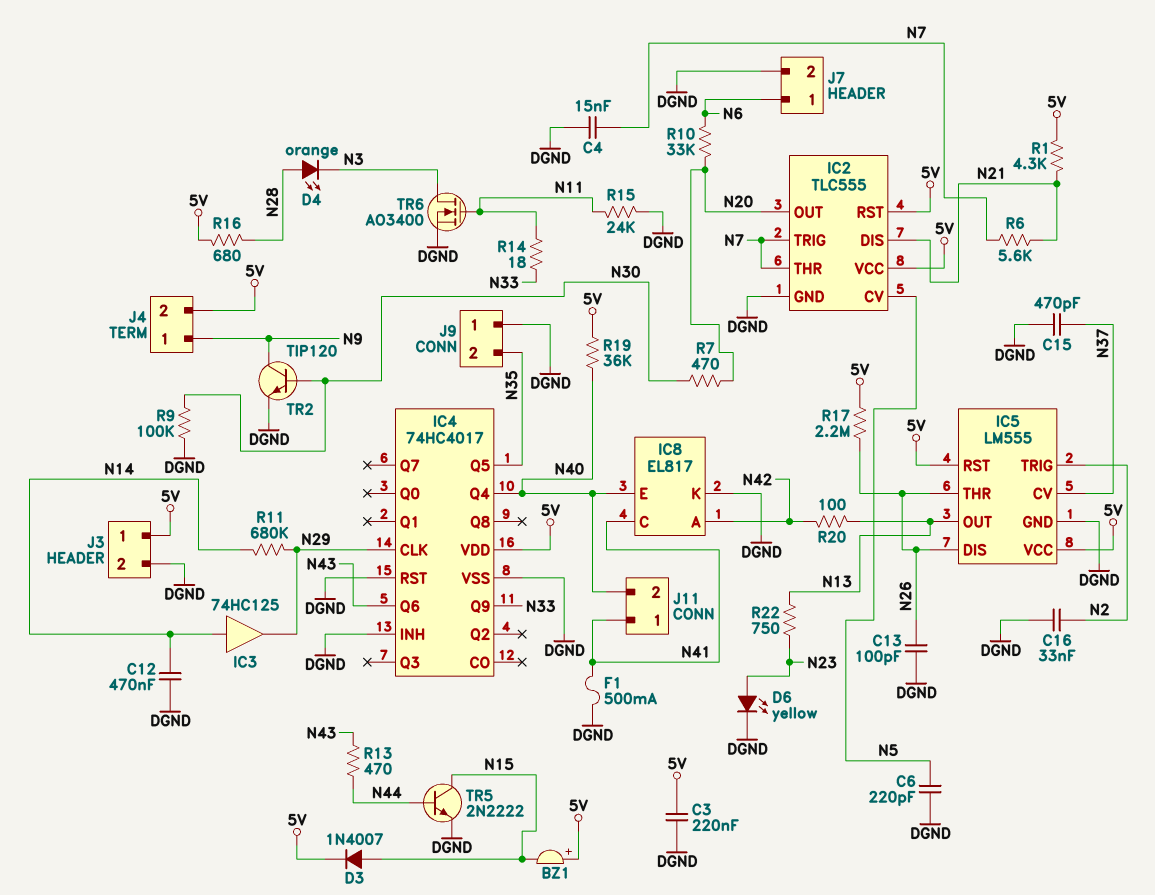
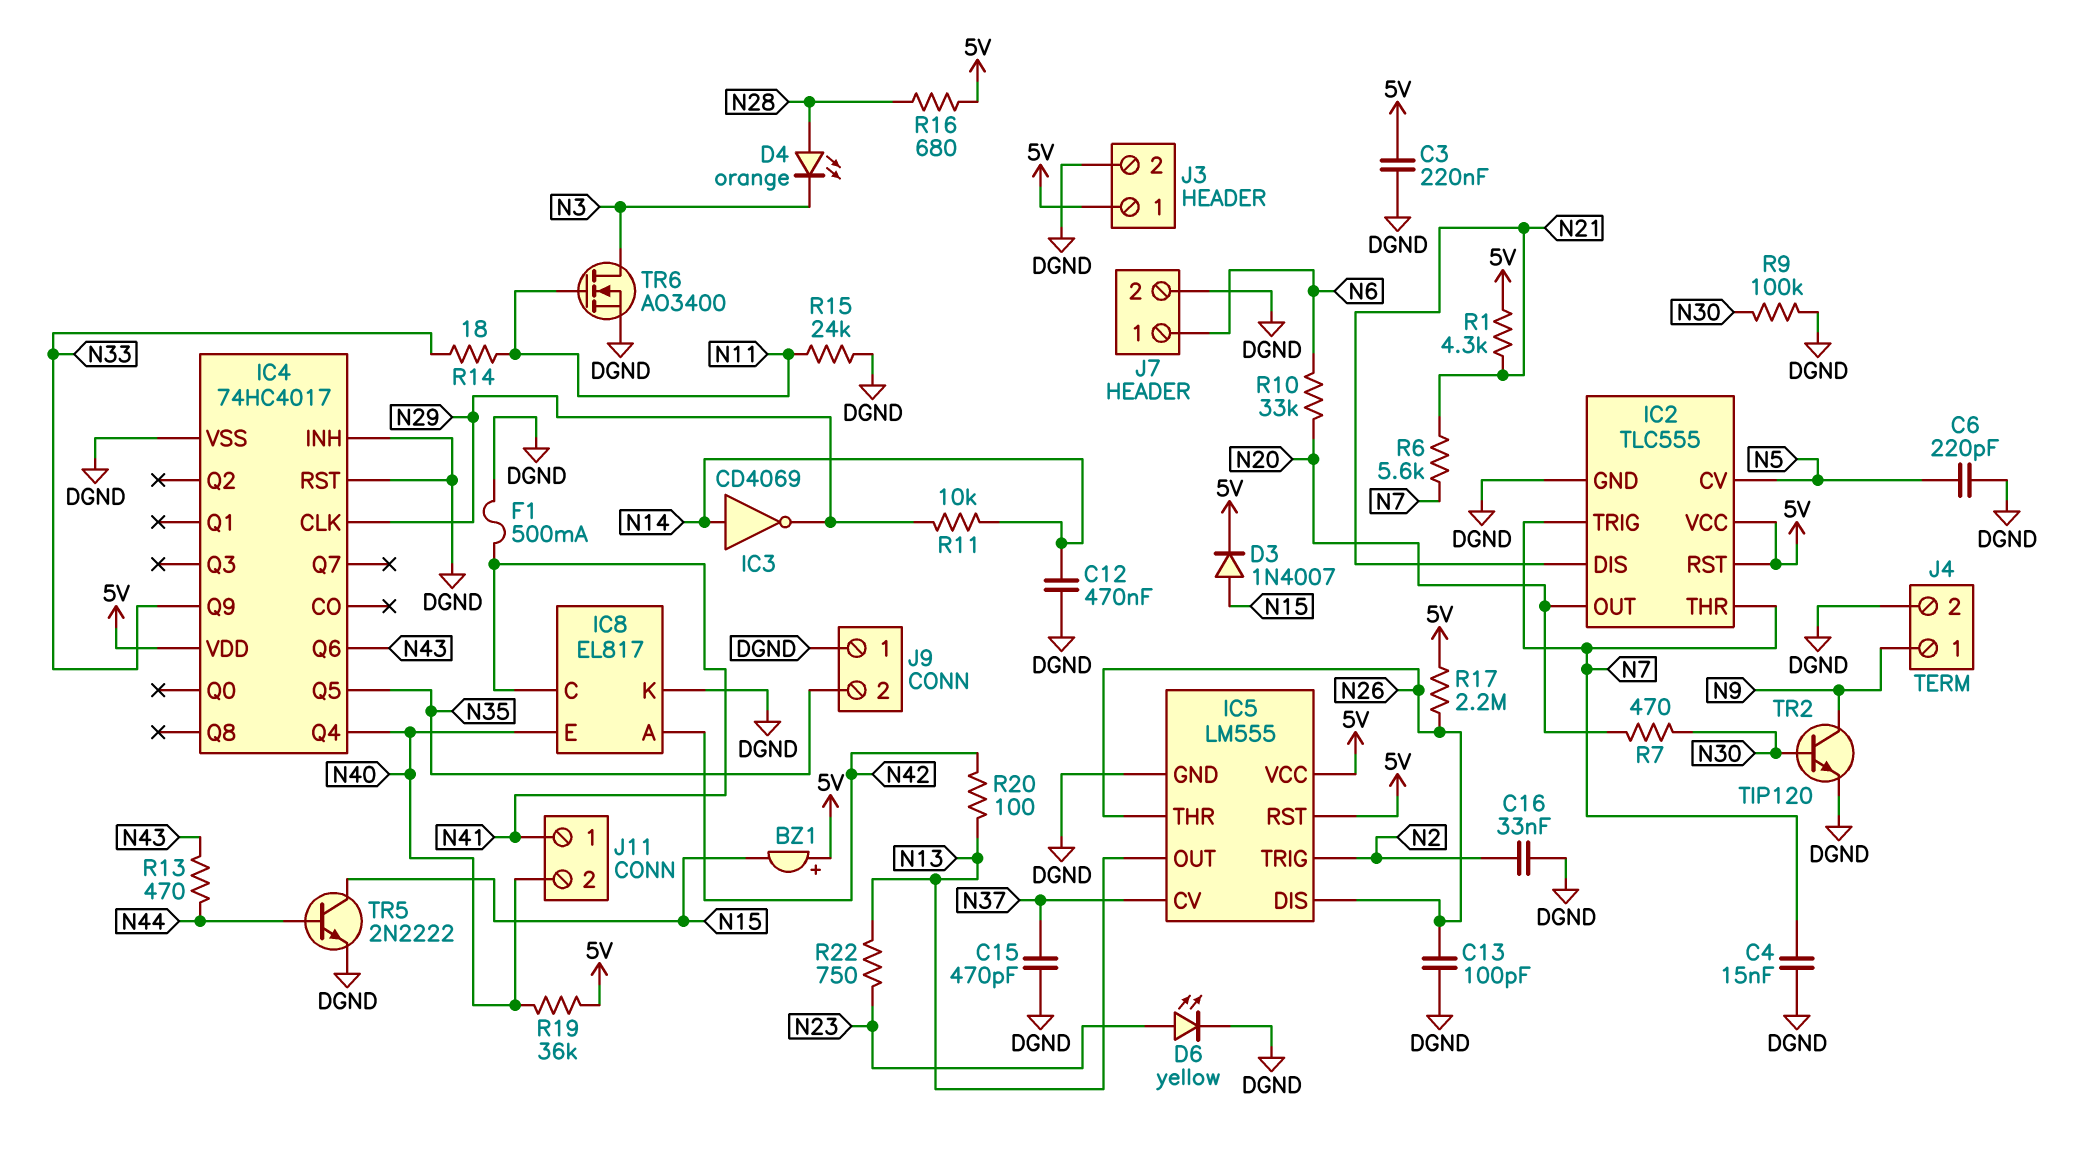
IC3: buffer 74HC125 (in N14, out N29) -> NOT CD4069 (in N14, out N29)
J4 pin 2: 5V -> DGND
R11: 680k (N14, N29) -> 10k (N14, N29)

